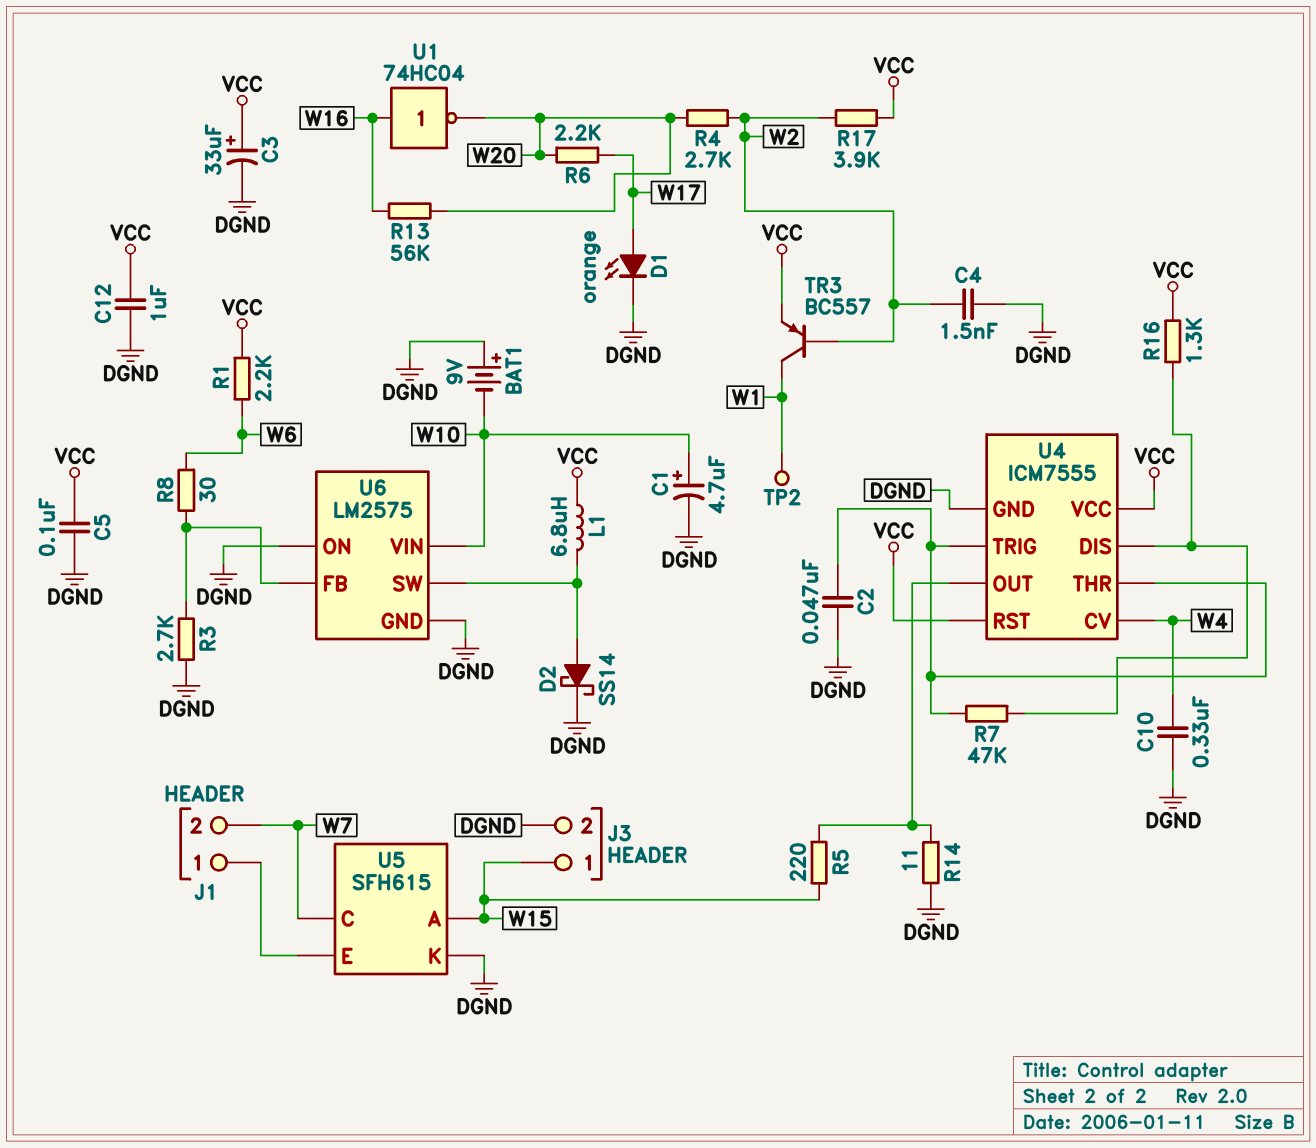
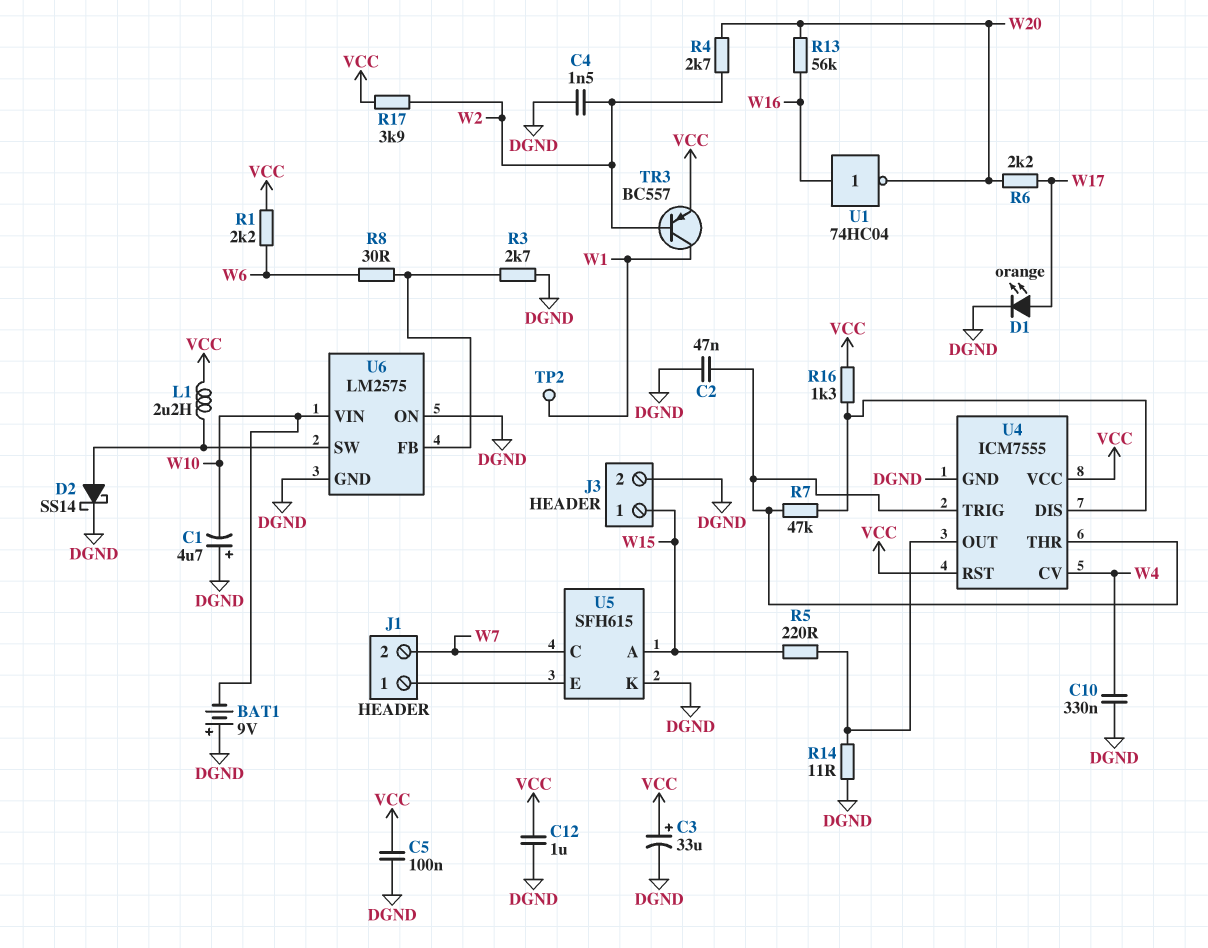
C1: 4.7uF (plus W10, minus DGND) -> 4.7uF (plus DGND, minus W10)
L1: 6.8uH (U6/SW, VCC) -> 2.2uH (U6/SW, VCC)

